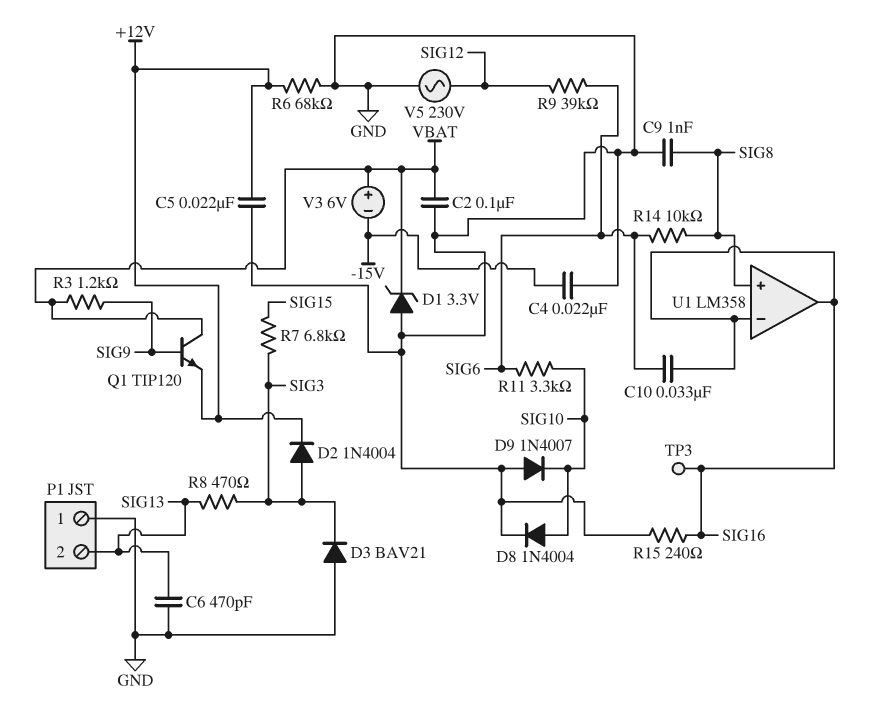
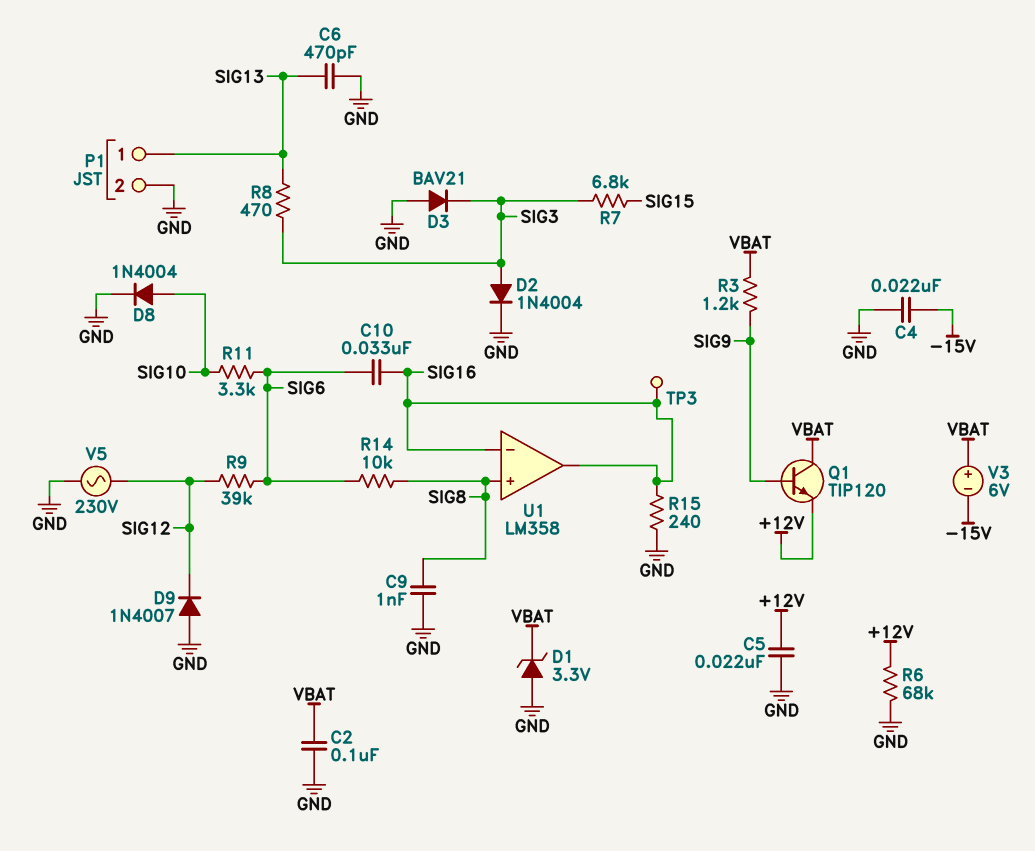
D2: diode 1N4004 (A SIG3, K +12V) -> diode 1N4004 (A SIG3, K GND)
D9: diode 1N4007 (A GND, K SIG10) -> diode 1N4007 (A GND, K SIG12)
P1 pin 1: GND -> SIG13
P1 pin 2: SIG13 -> GND

